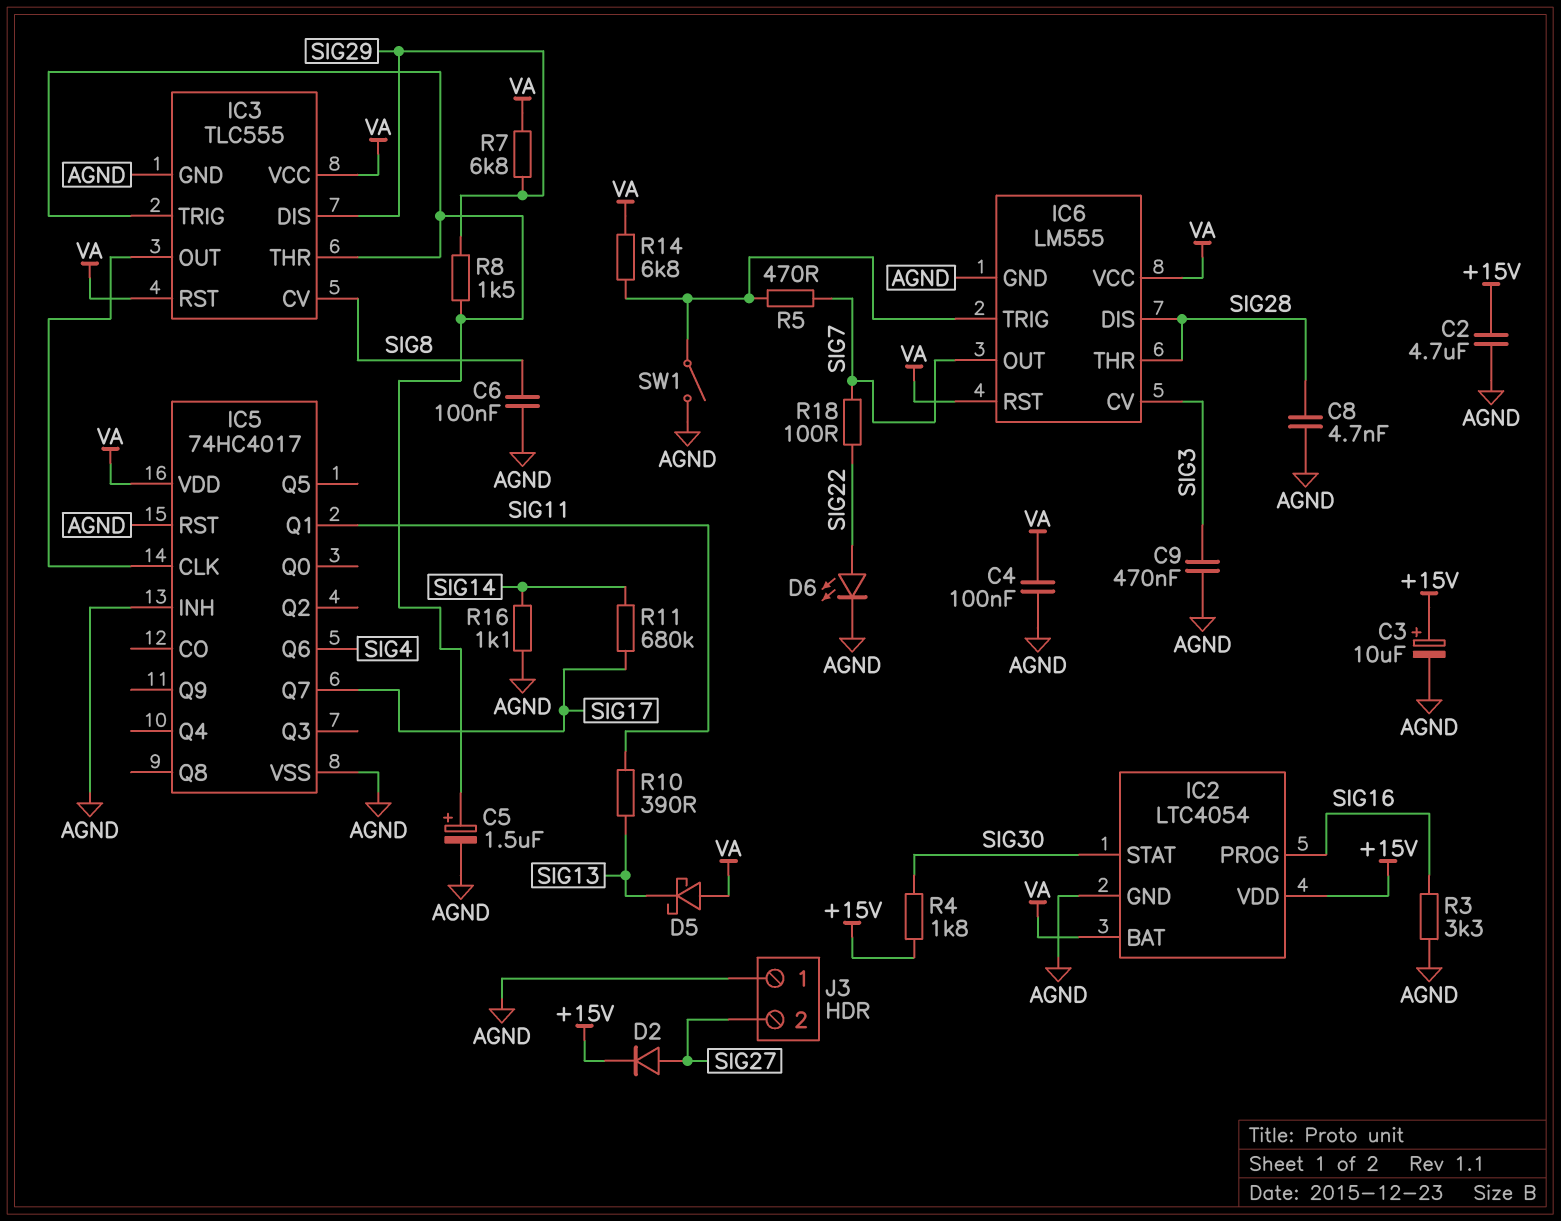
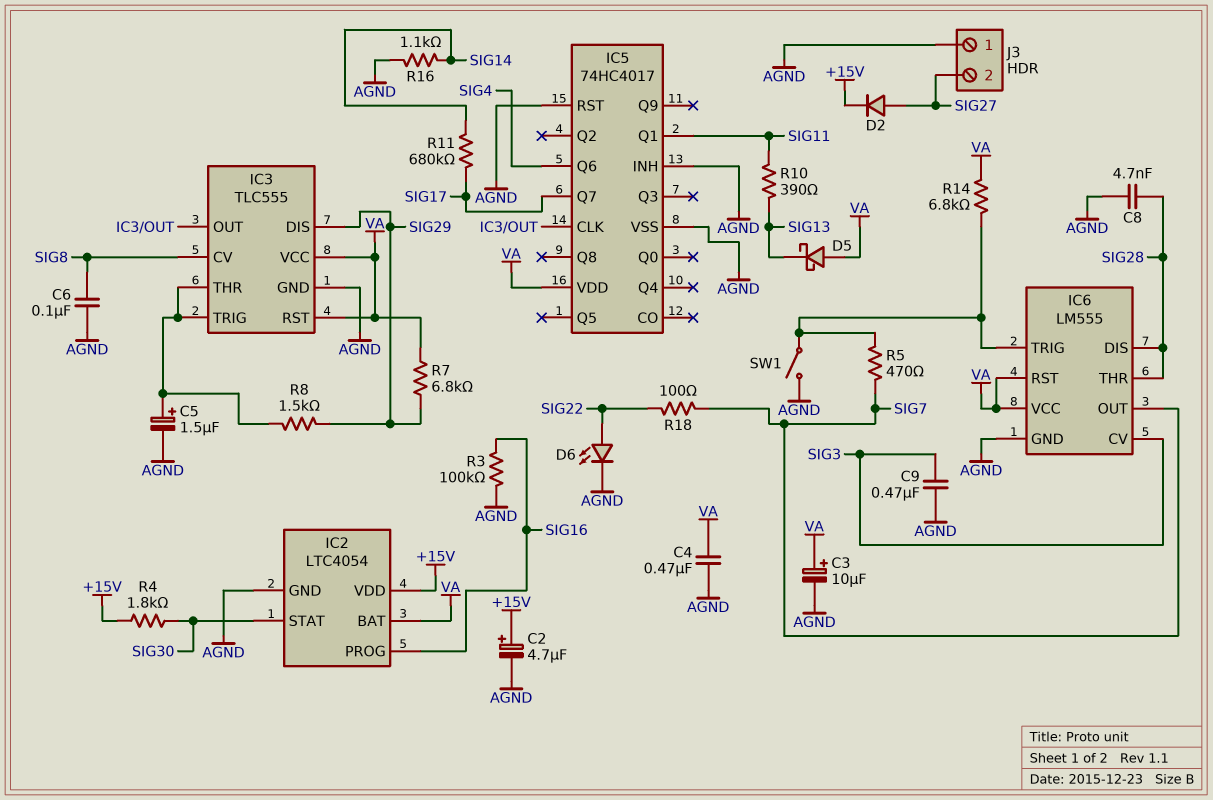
C2: 4.7uF (+15V, AGND) -> 4.7uF (plus +15V, minus AGND)
C3: 10uF (plus +15V, minus AGND) -> 10uF (plus VA, minus AGND)
C4: 100nF (AGND, VA) -> 470nF (AGND, VA)
R3: 3.3k (AGND, SIG16) -> 100k (AGND, SIG16)

